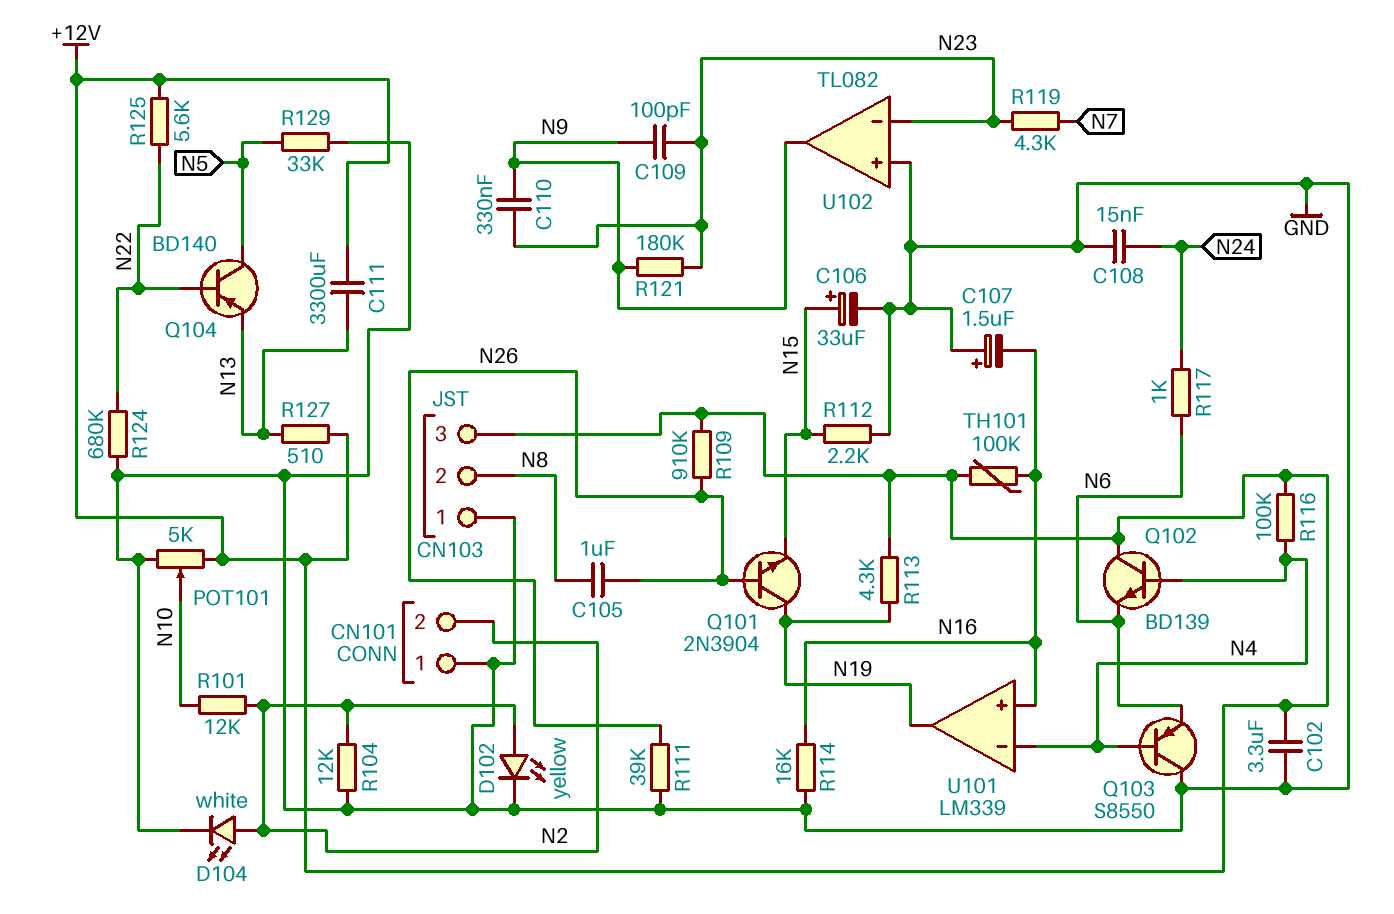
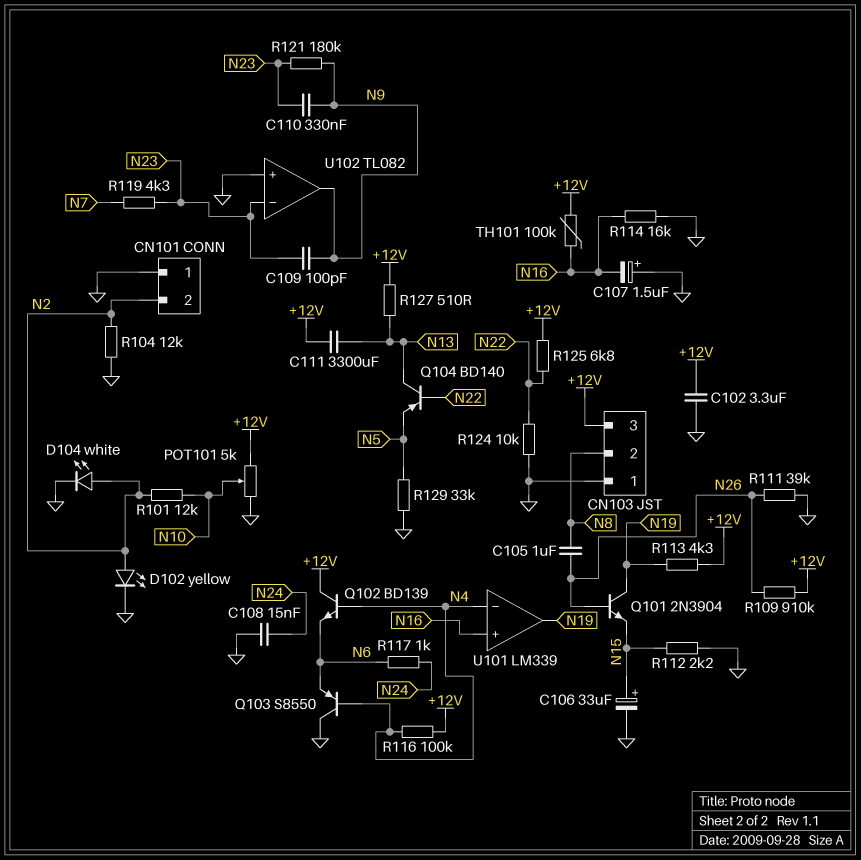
Q104: PNP BD140 (B N22, C N5, E N13) -> PNP BD140 (B N22, C N13, E N5)
R124: 680k (GND, N22) -> 10k (GND, N22)
R125: 5.6k (+12V, N22) -> 6.8k (+12V, N22)

